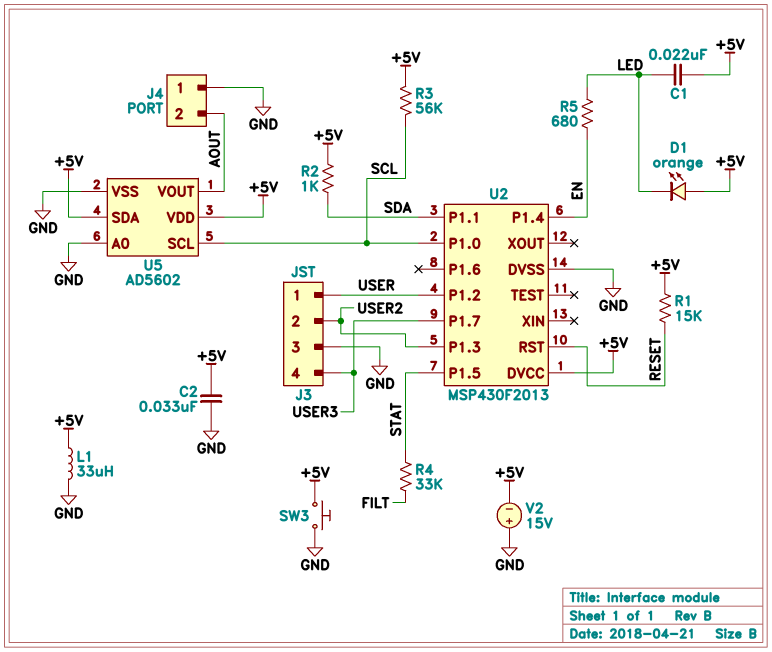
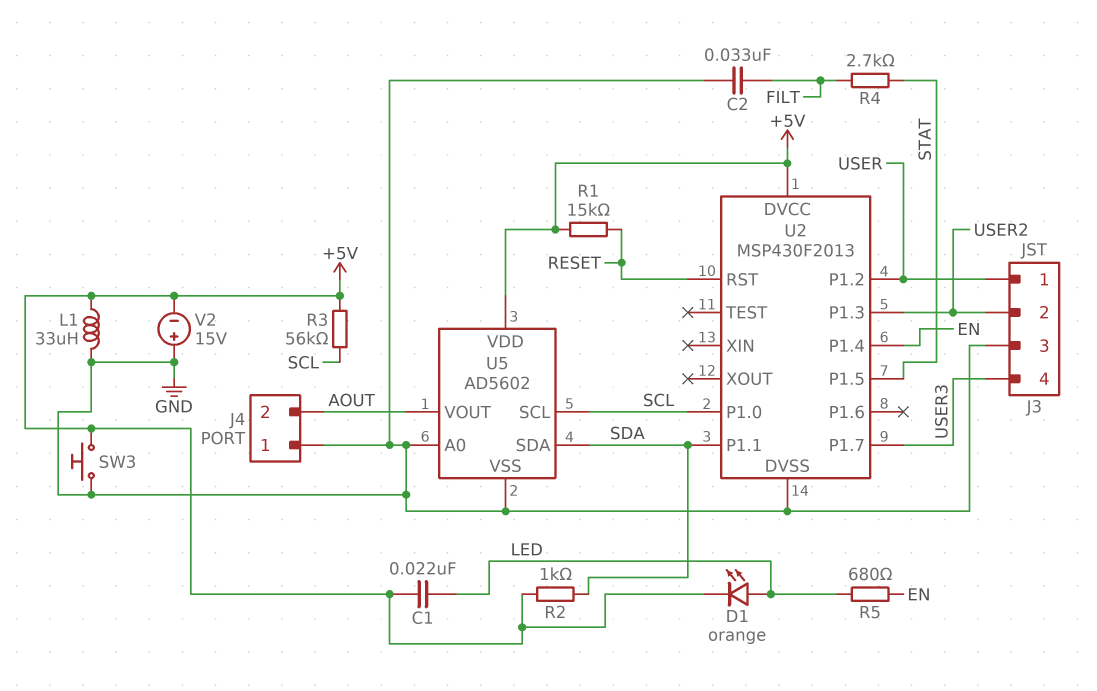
C2: 33nF (+5V, GND) -> 33nF (FILT, GND)
D1: LED orange (A +5V, K LED) -> LED orange (A LED, K +5V)
R4: 33k (FILT, STAT) -> 2.7k (FILT, STAT)
U5 pin SDA: +5V -> SDA

